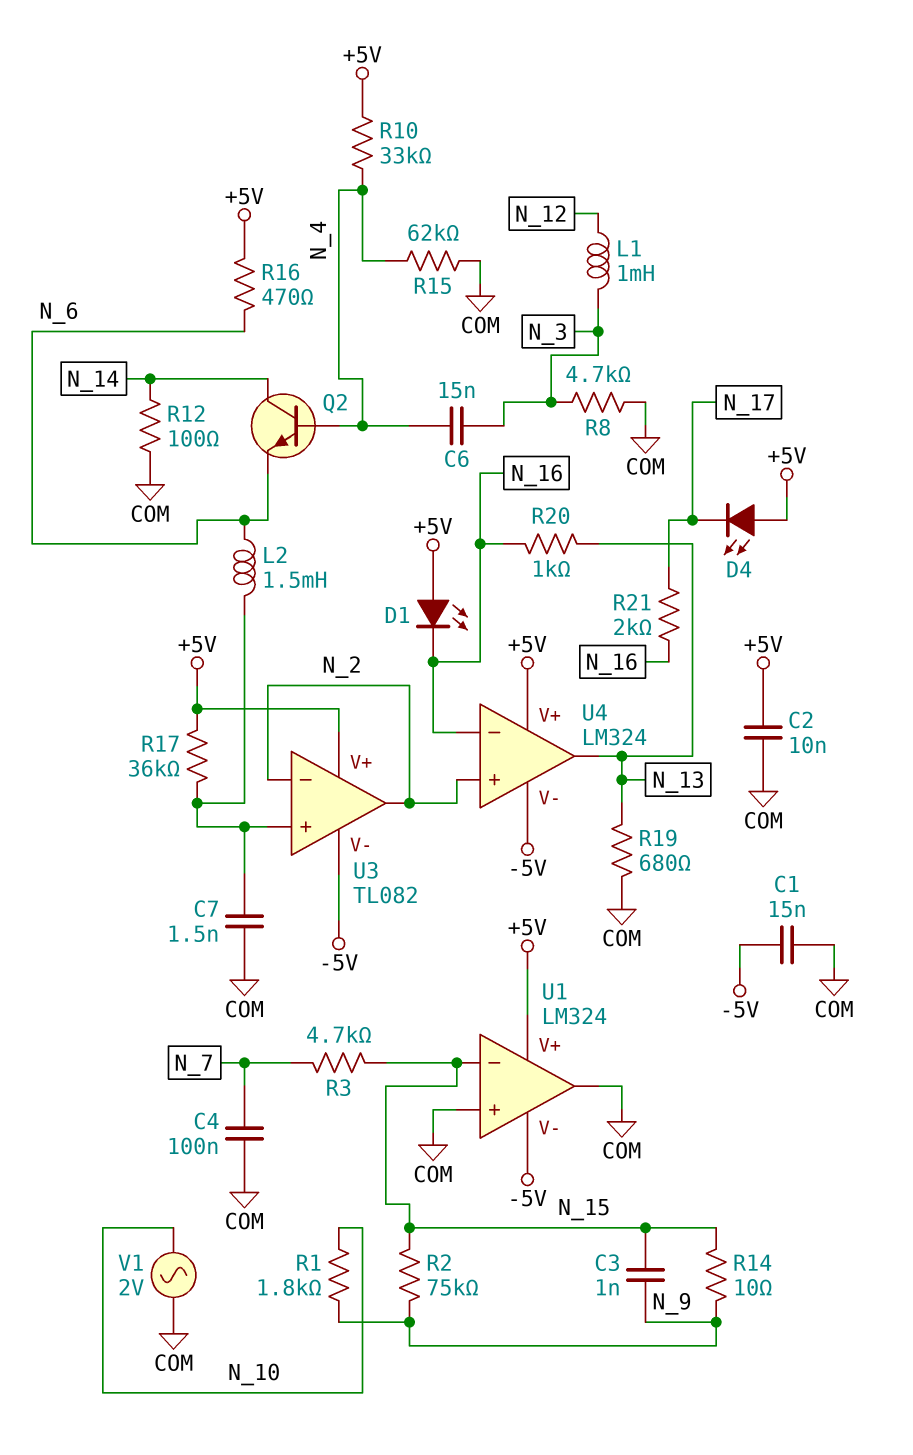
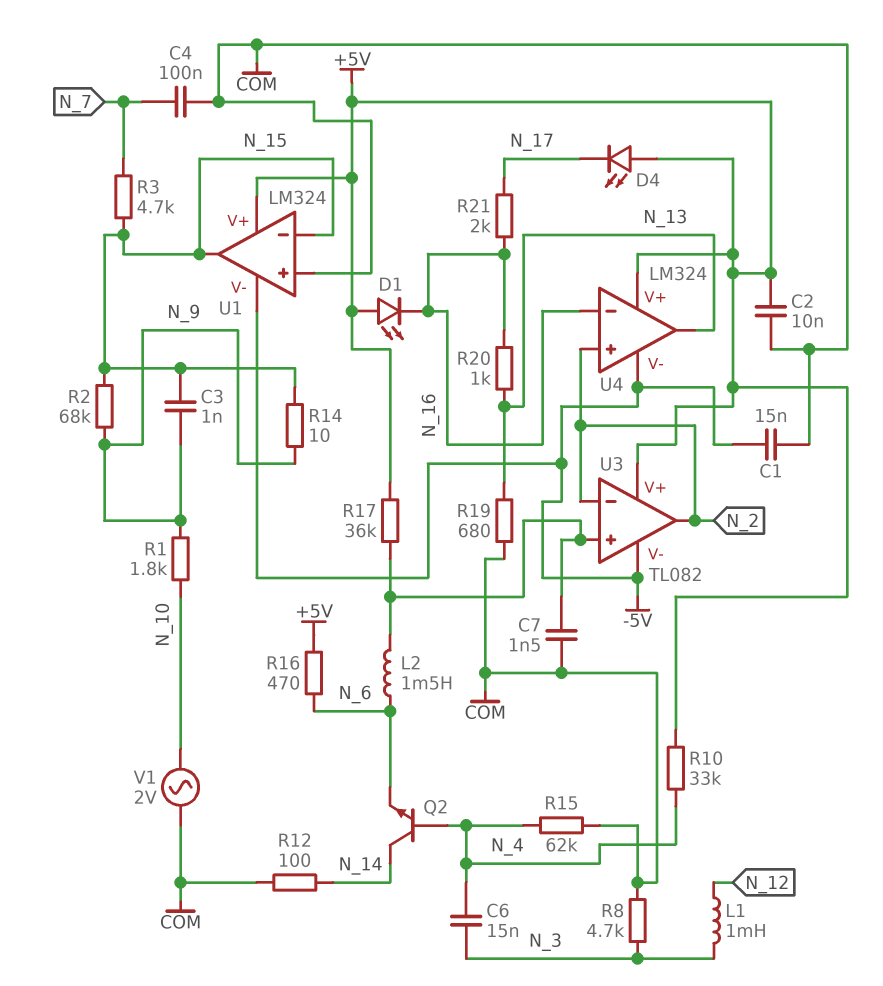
R2: 75k (N_9, N_15) -> 68k (N_9, N_15)
U1 pin out: COM -> N_15

